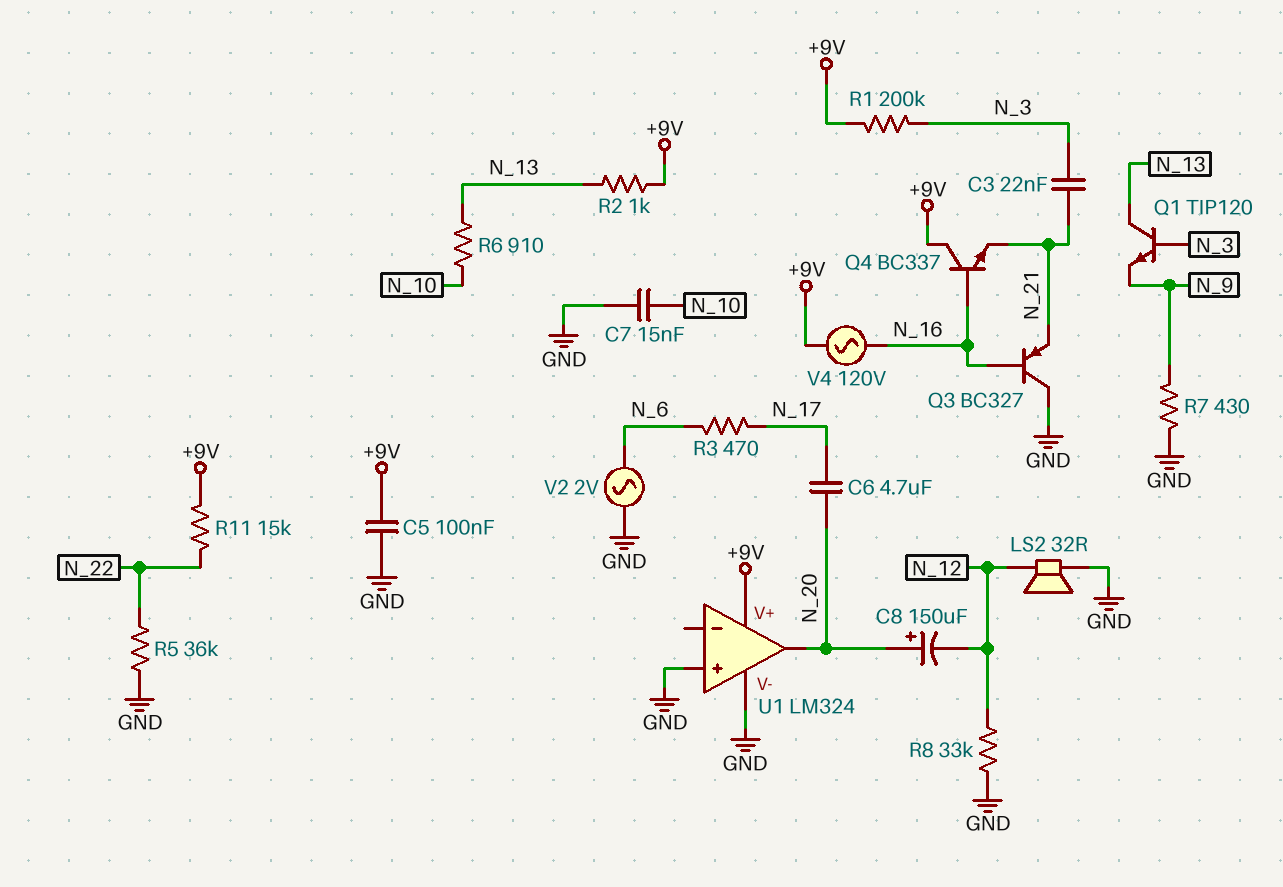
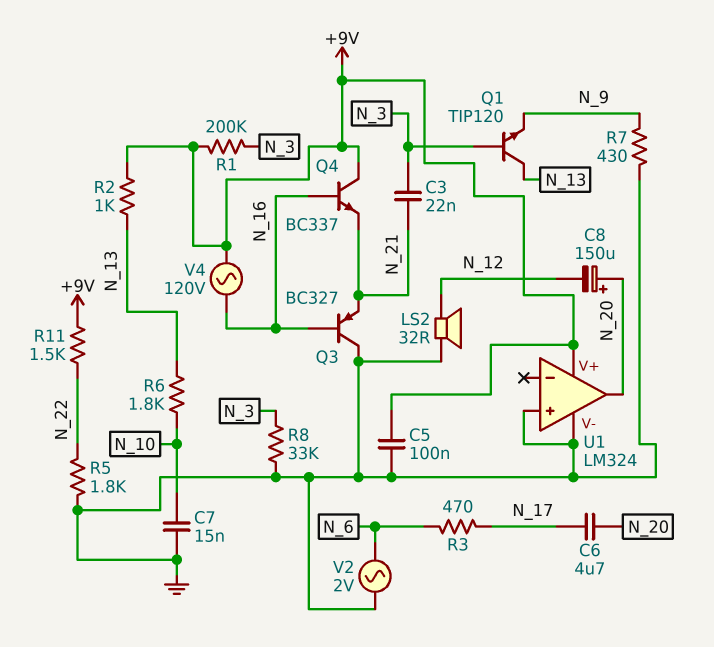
R5: 36k (GND, N_22) -> 1.8k (GND, N_22)
R6: 910 (N_10, N_13) -> 1.8k (N_10, N_13)
R8: 33k (GND, N_12) -> 33k (GND, N_3)
R11: 15k (+9V, N_22) -> 1.5k (+9V, N_22)

